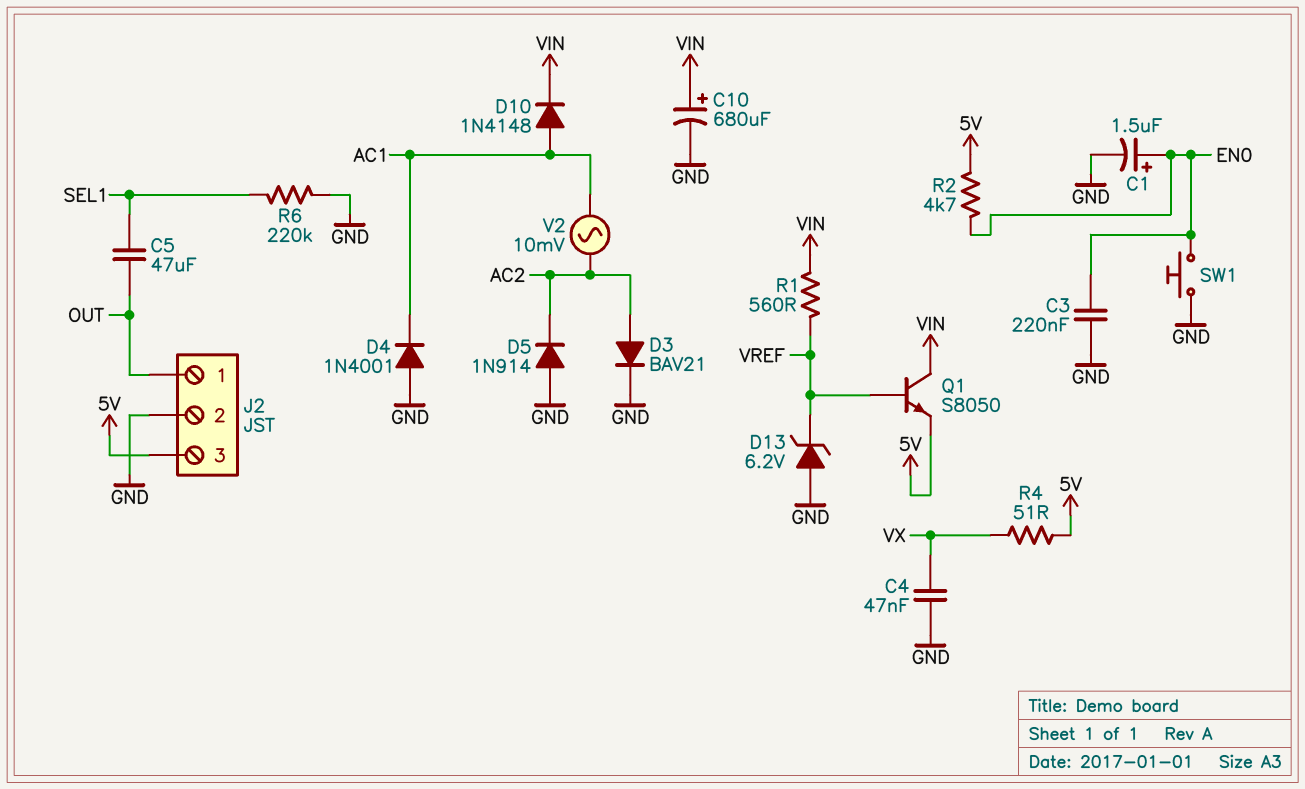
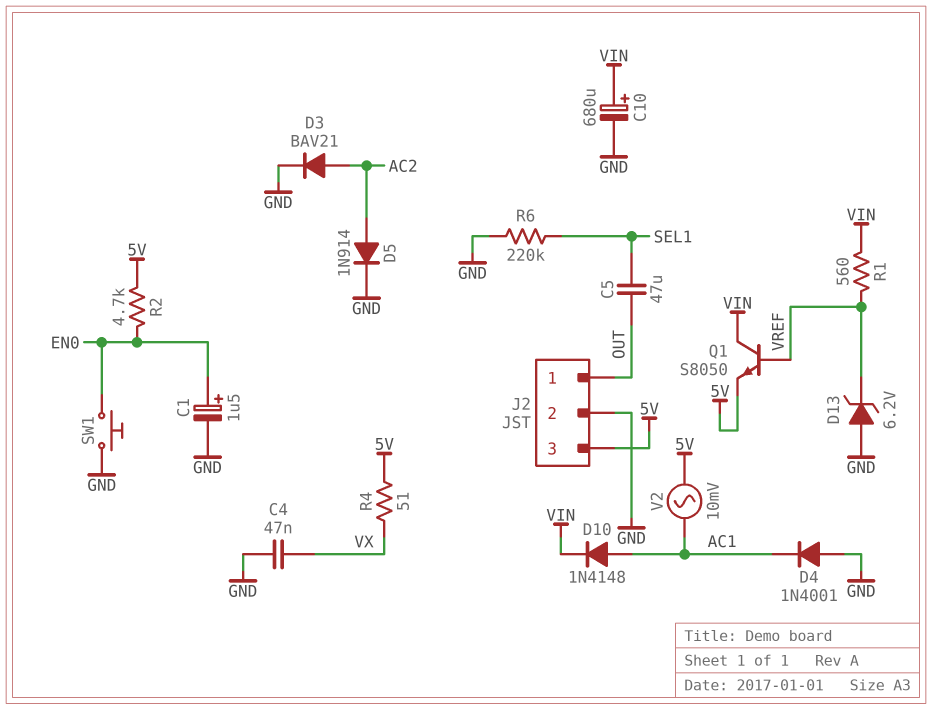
C3: 220nF (EN0, GND) -> none
D5: diode 1N914 (A GND, K AC2) -> diode 1N914 (A AC2, K GND)
V2: AC 10mV (AC1, AC2) -> AC 10mV (5V, AC1)

